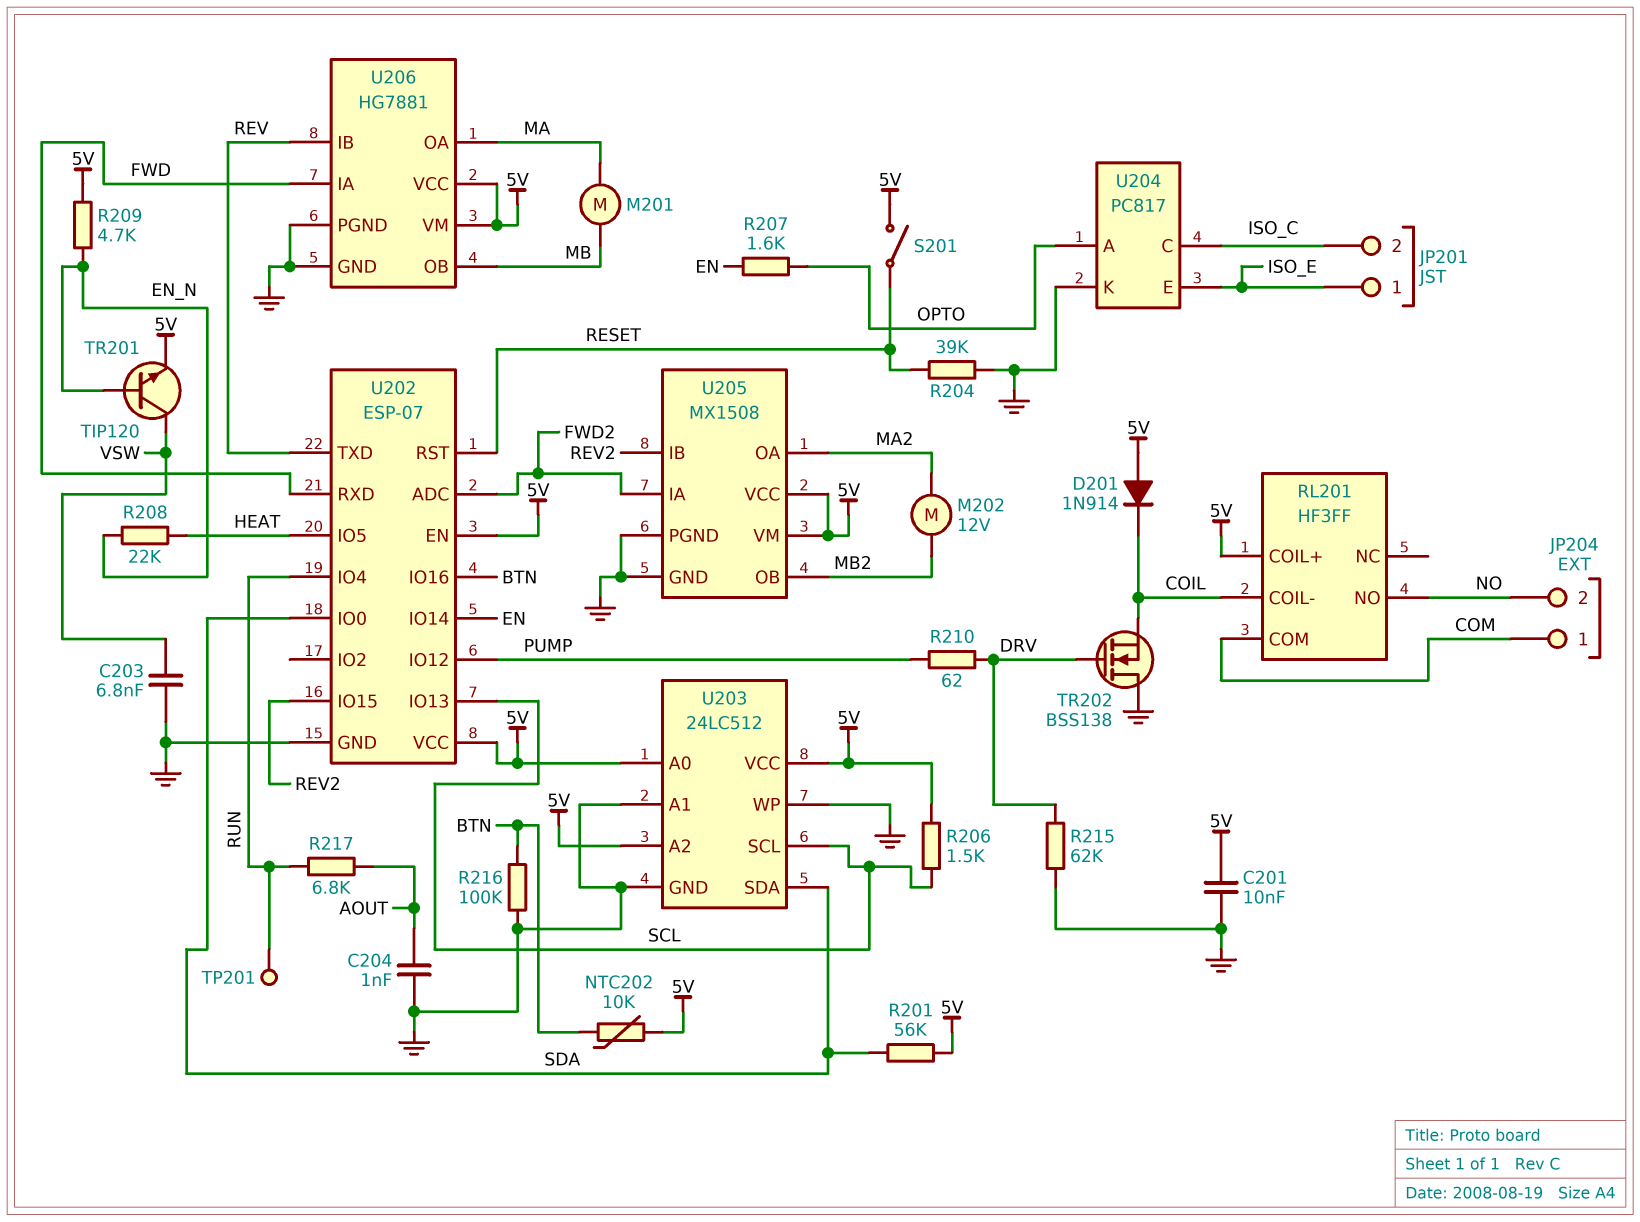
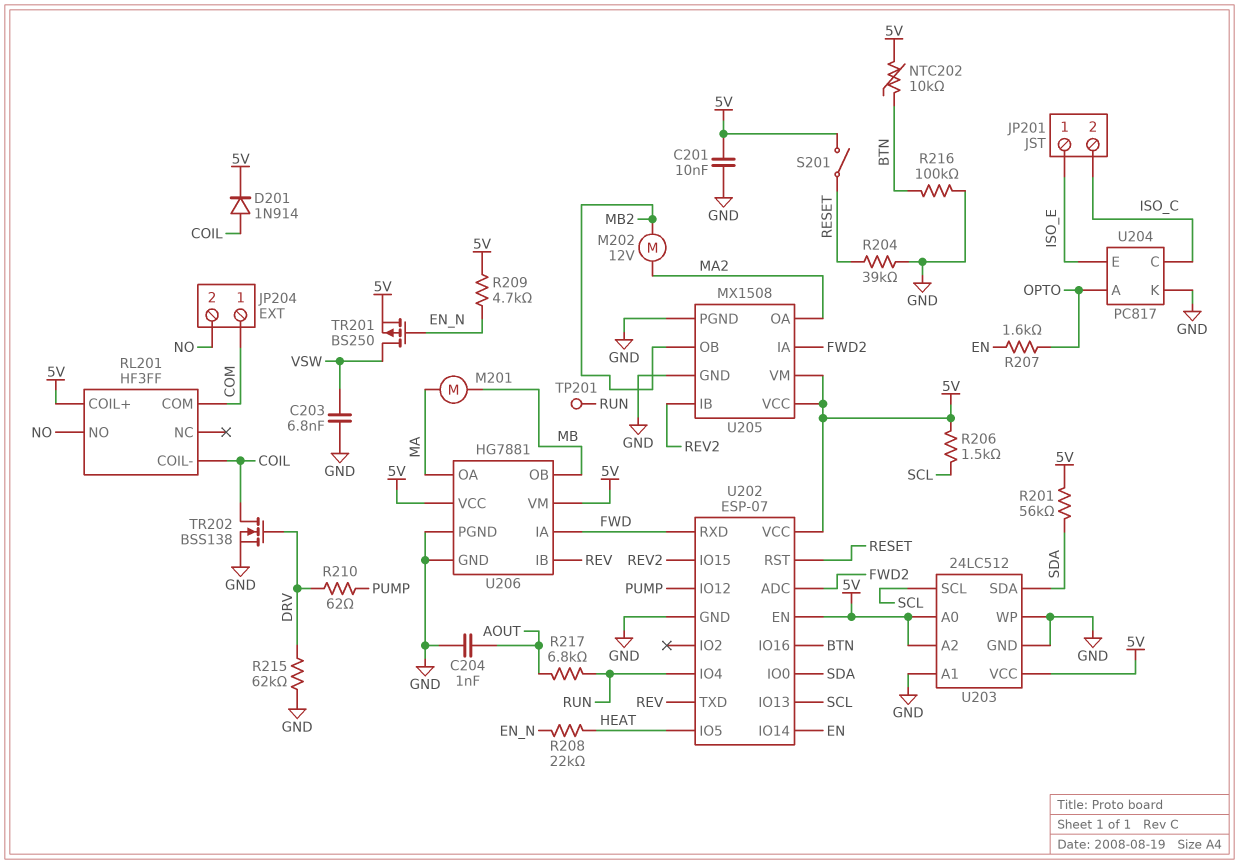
D201: diode 1N914 (A 5V, K COIL) -> diode 1N914 (A COIL, K 5V)
TR201: NPN TIP120 (B EN_N, C VSW, E 5V) -> PMOS BS250 (G EN_N, D VSW, S 5V)
TR202: NMOS BSS138 (G DRV, D GND, S COIL) -> NMOS BSS138 (G DRV, D COIL, S GND)

